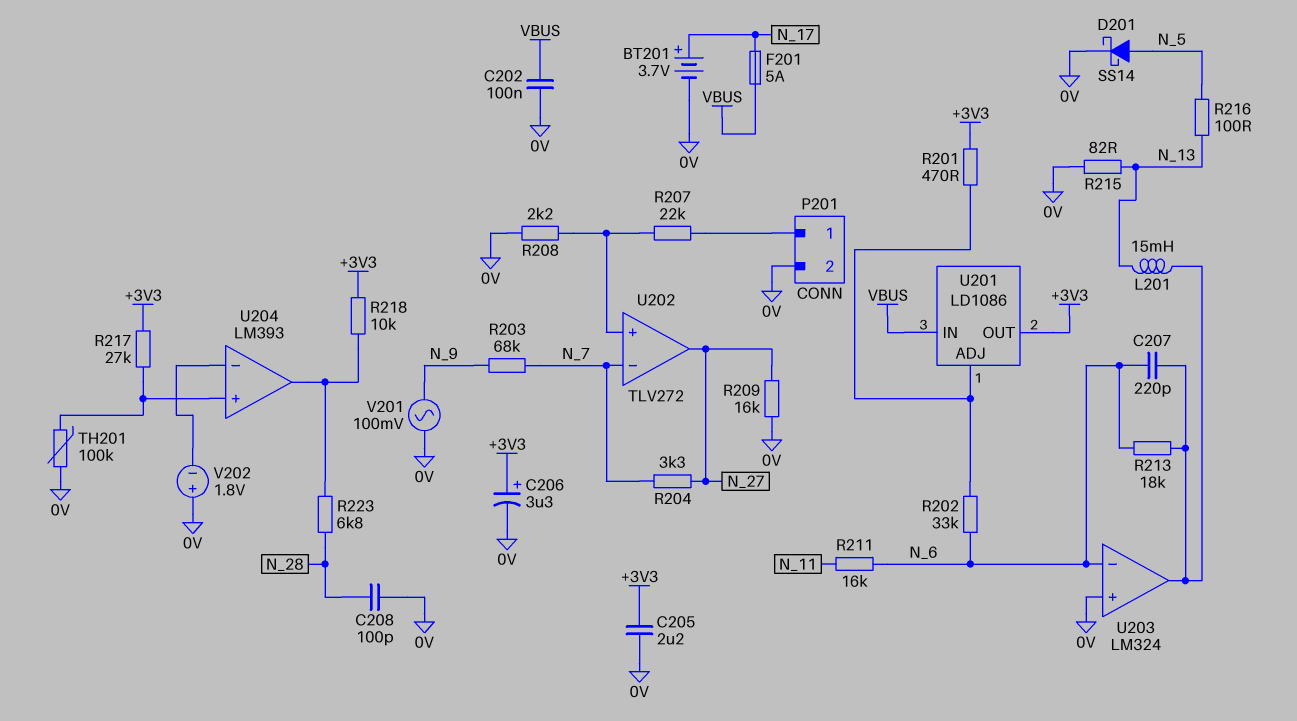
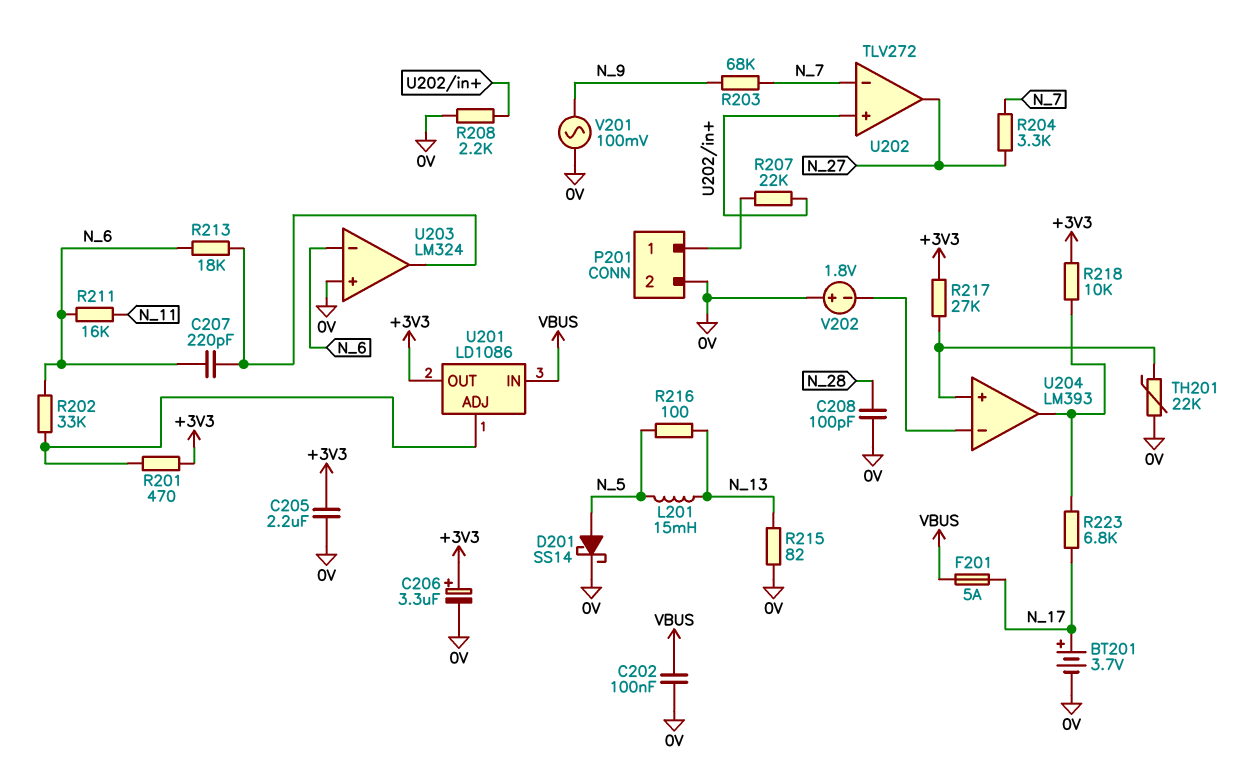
L201: 15mH (N_13, U203/out) -> 15mH (N_5, N_13)
R209: 16k (0V, N_27) -> none
R223: 6.8k (N_28, U204/out) -> 6.8k (N_17, U204/out)
TH201: 100k (0V, U204/in+) -> 22k (0V, U204/in+)

